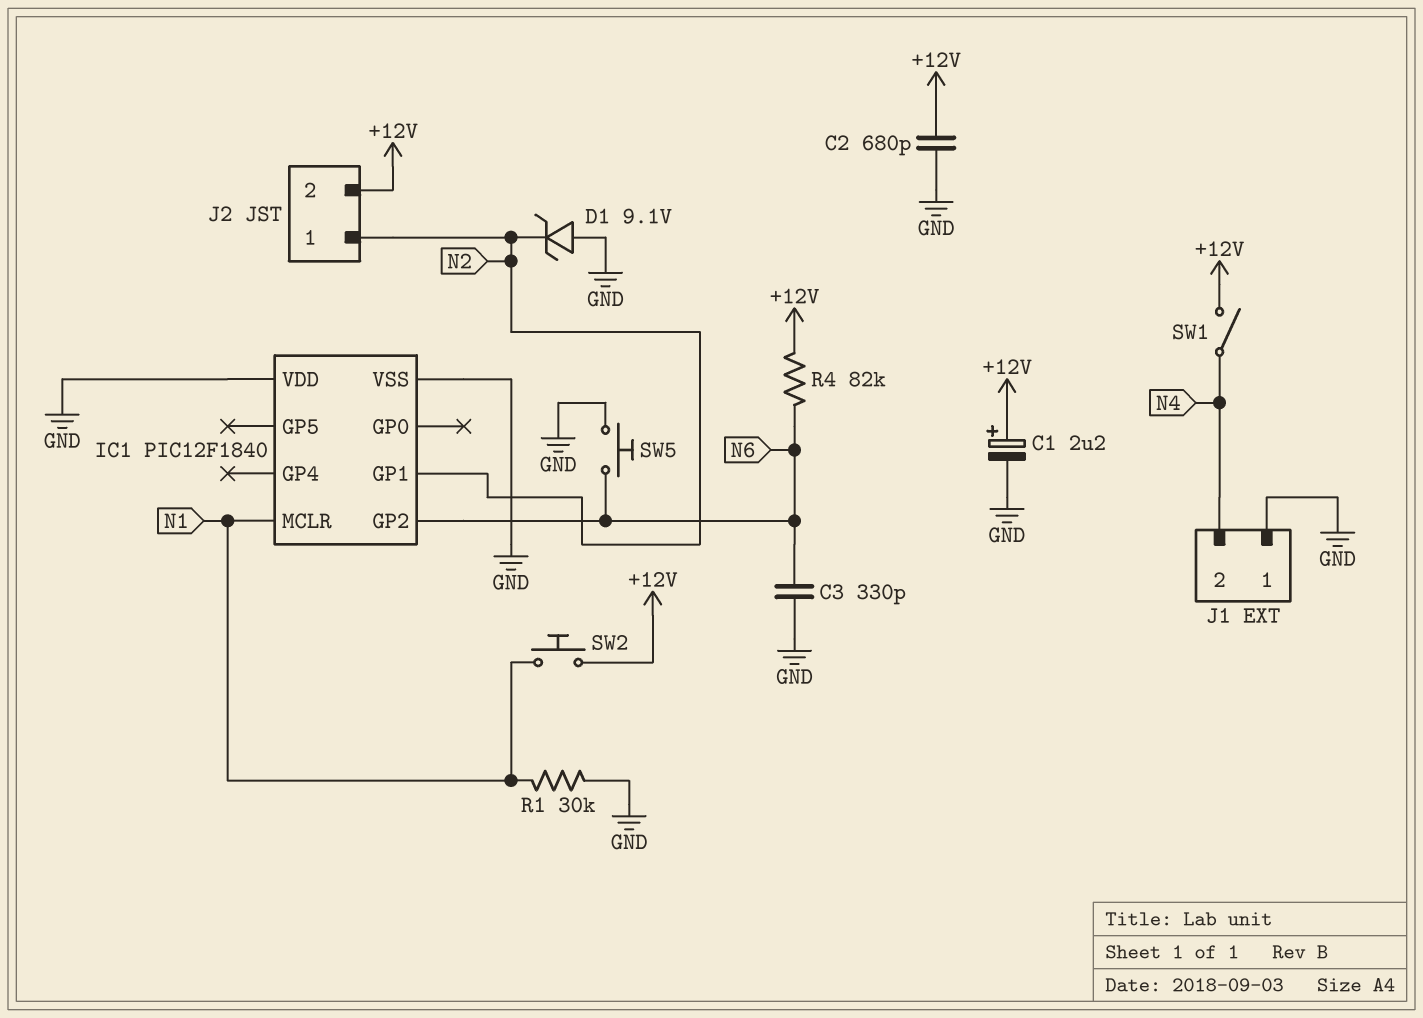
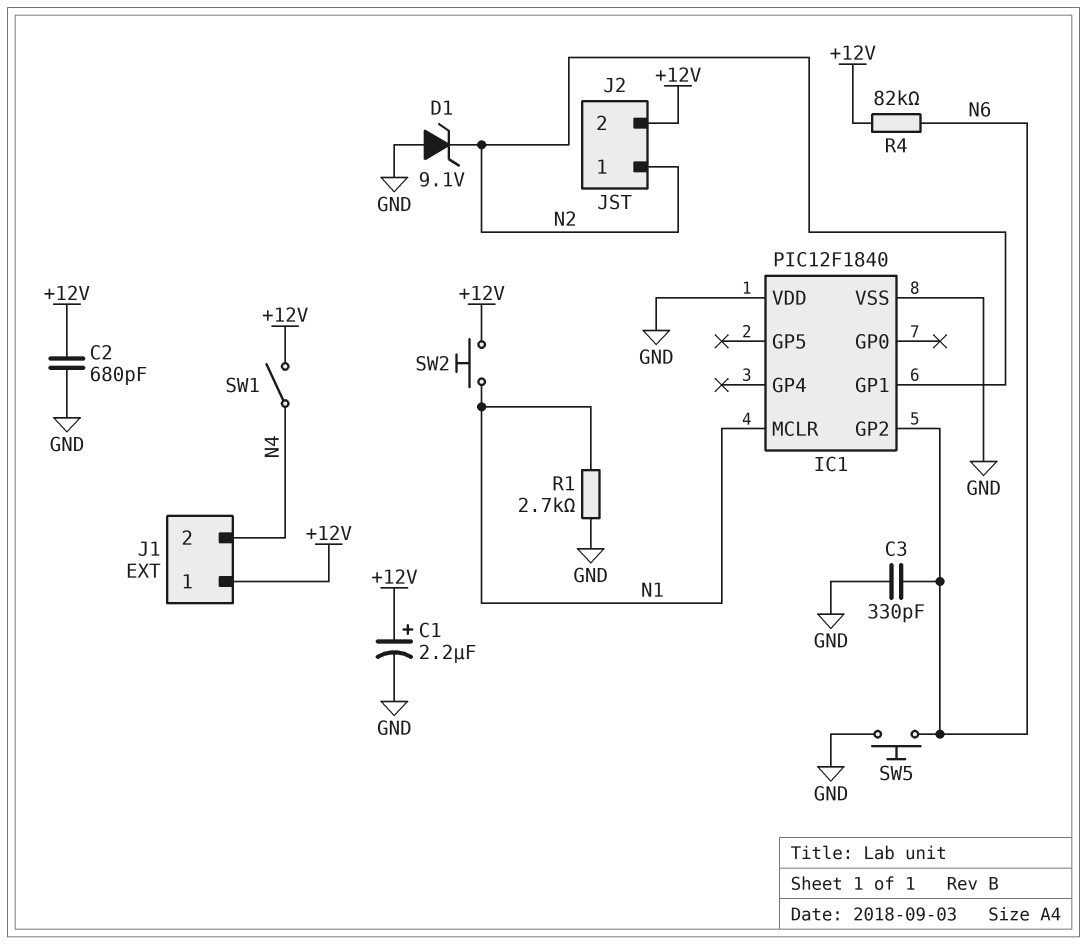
J1 pin 1: GND -> +12V
R1: 30k (GND, N1) -> 2.7k (GND, N1)

